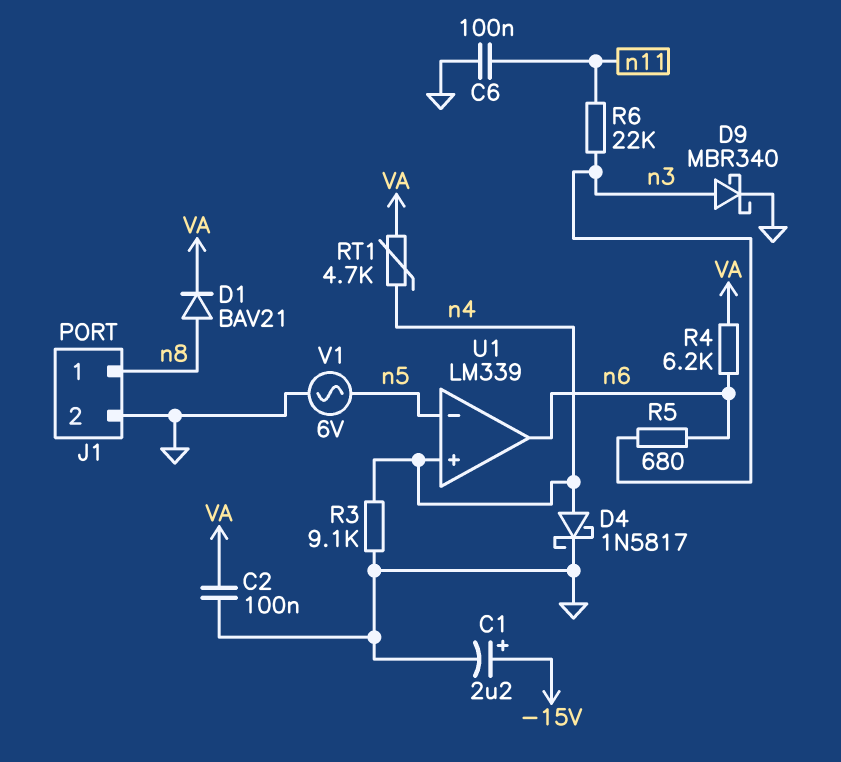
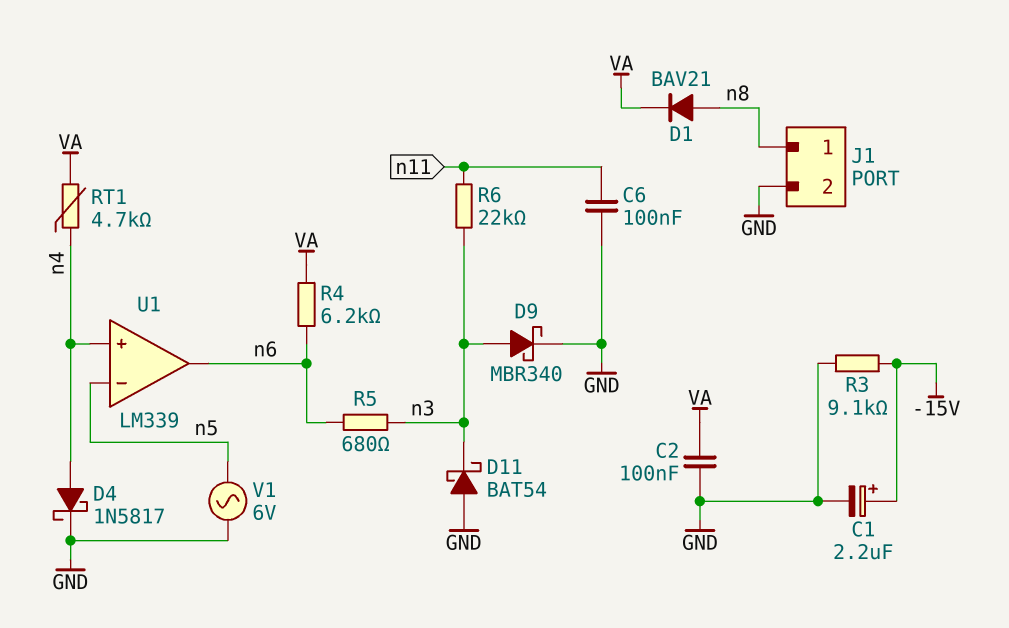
D11: none -> schottky BAT54 (A GND, K n3)
R3: 9.1k (GND, n4) -> 9.1k (-15V, GND)

